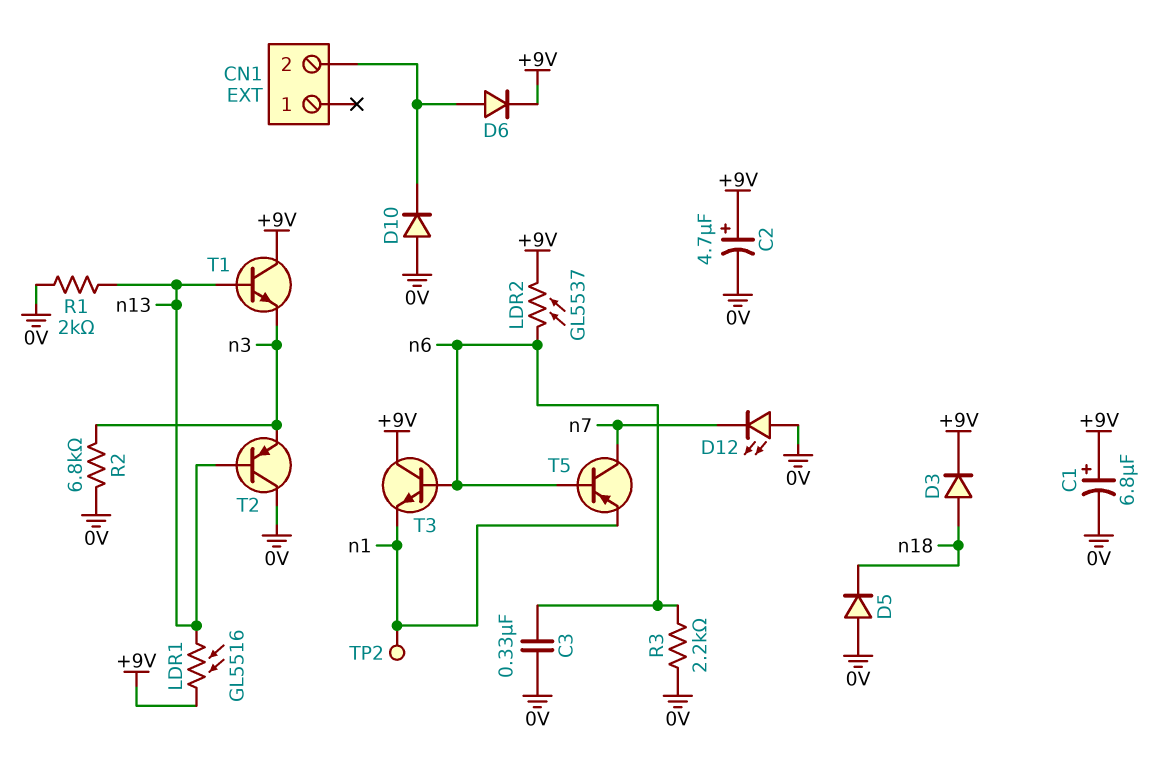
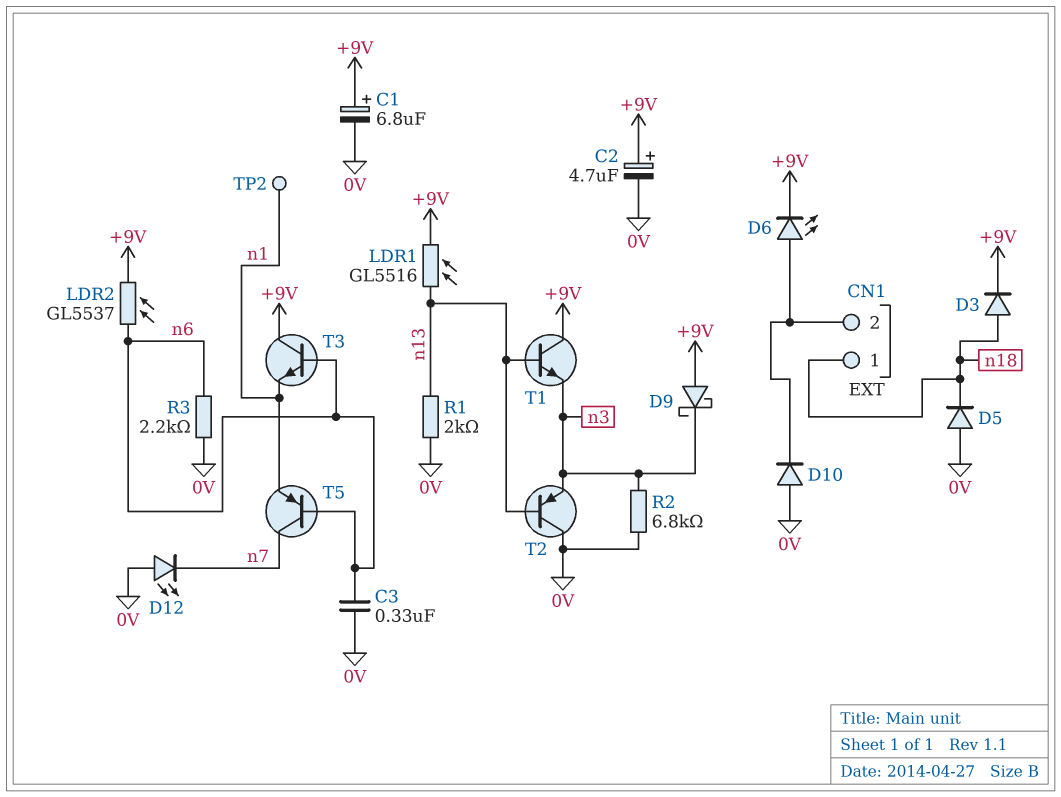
CN1 pin 1: none -> n18
D6: diode (A CN1/2, K +9V) -> LED (A CN1/2, K +9V)
D9: none -> schottky (A +9V, K n3)

